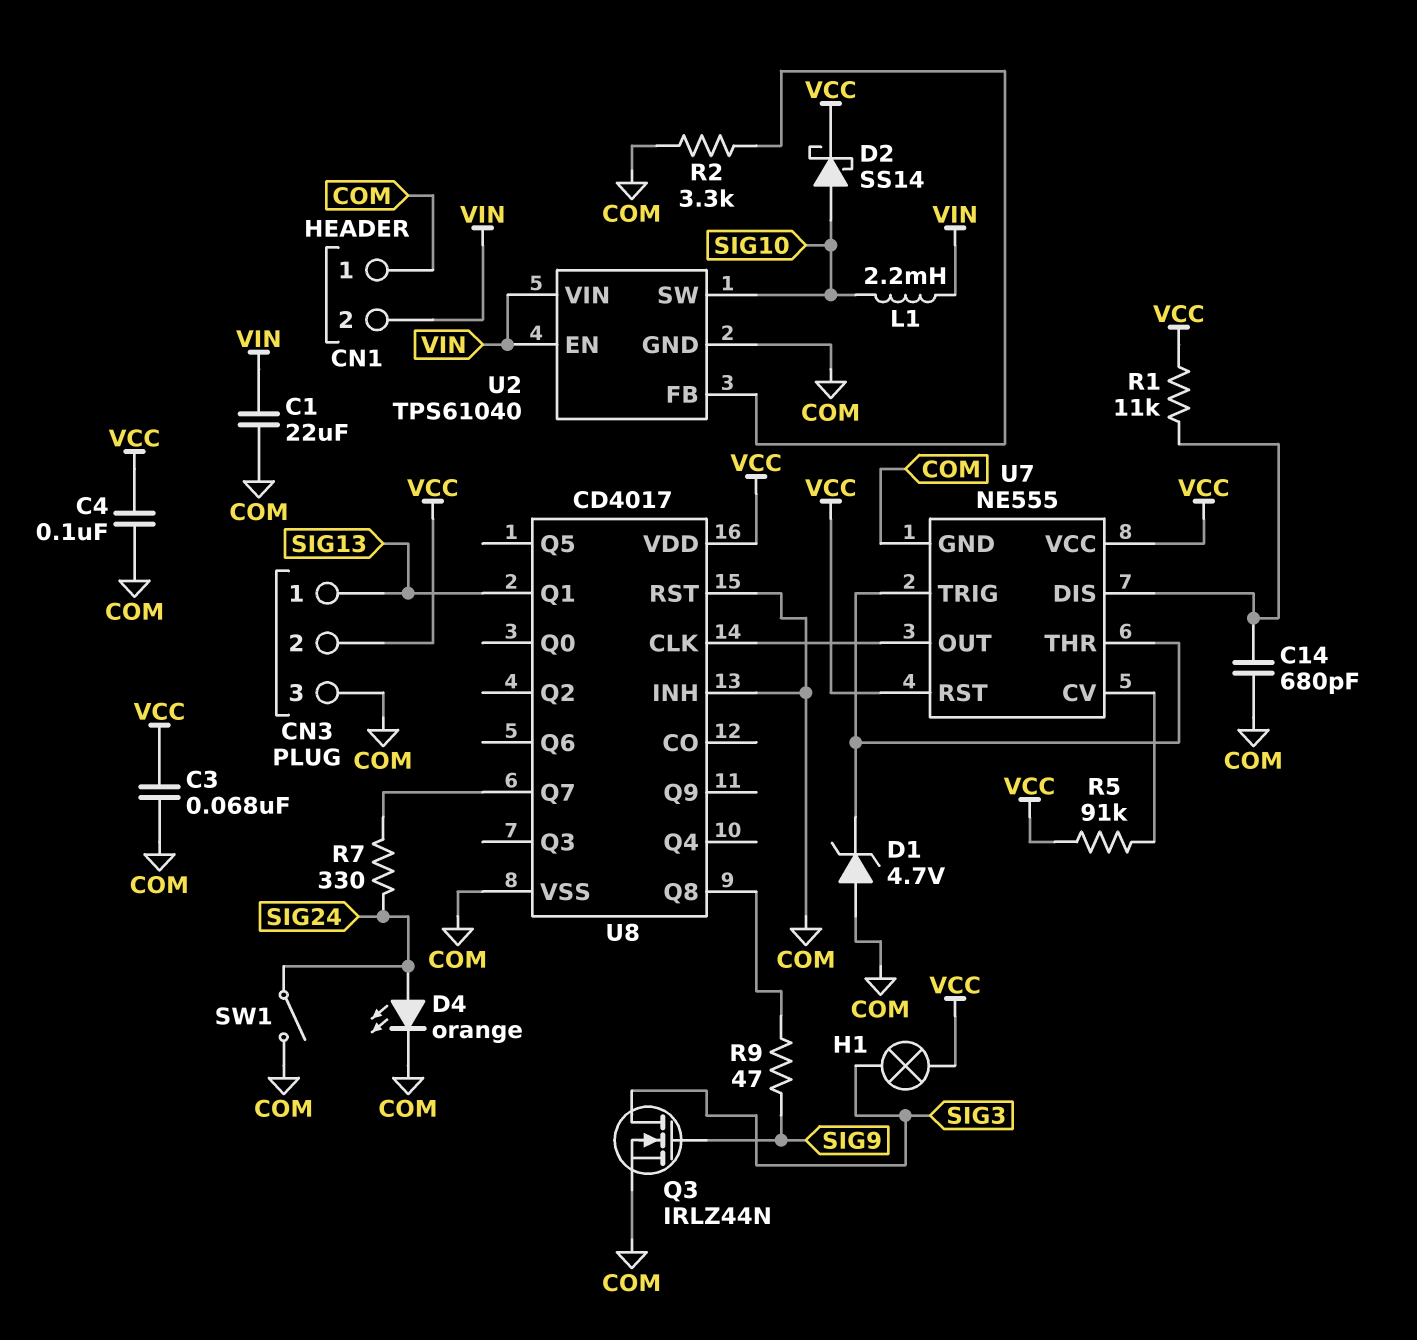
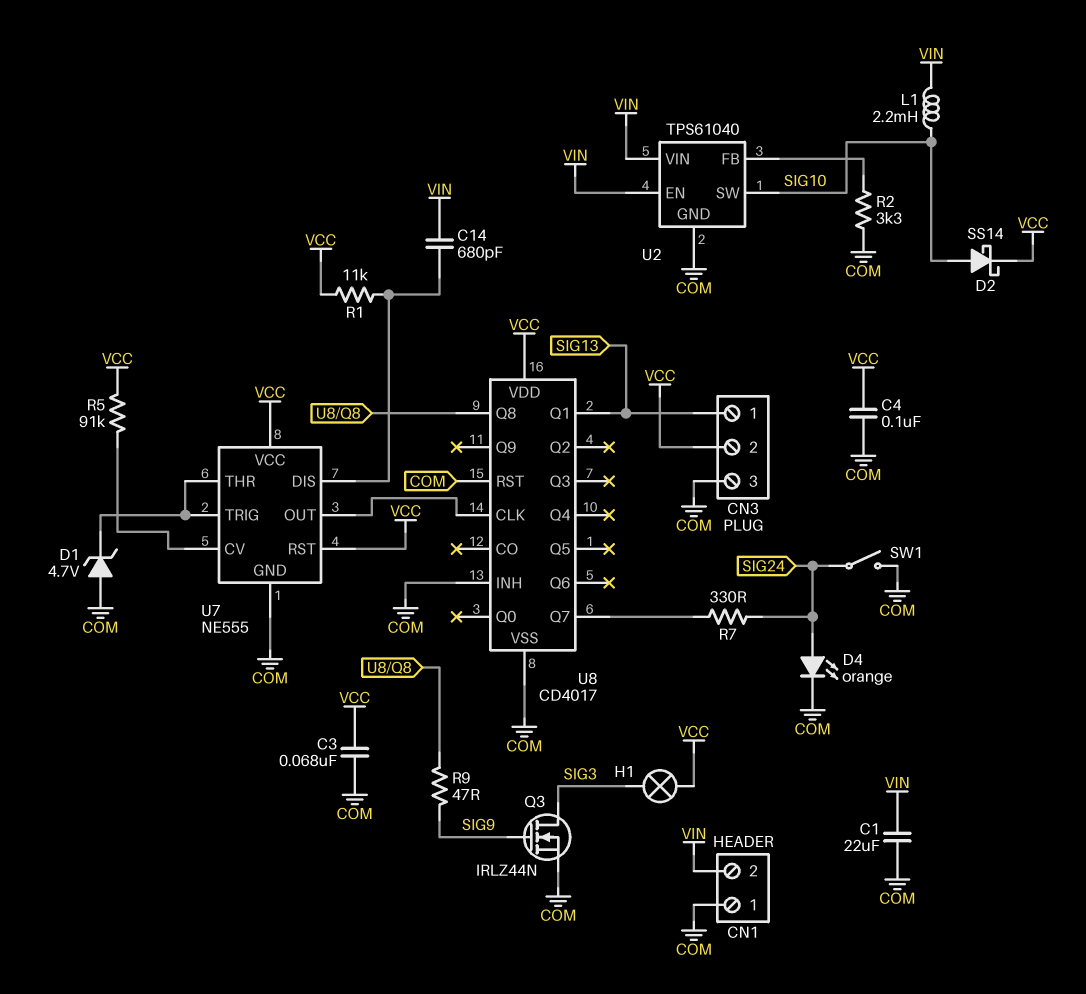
C14: 680pF (COM, U7/DIS) -> 680pF (U7/DIS, VIN)

